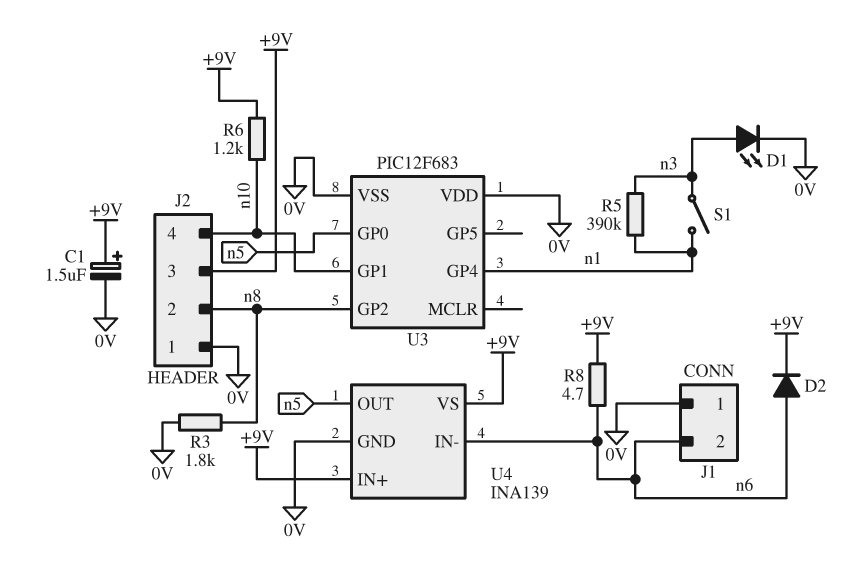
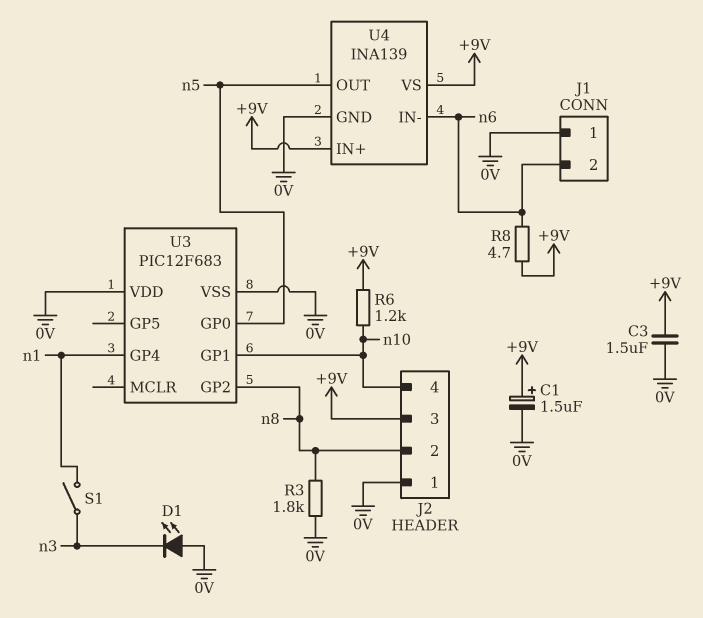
C3: none -> 1.5uF (+9V, 0V)
D1: LED (A n3, K 0V) -> LED (A 0V, K n3)
D2: diode (A n6, K +9V) -> none
R5: 390k (n1, n3) -> none

